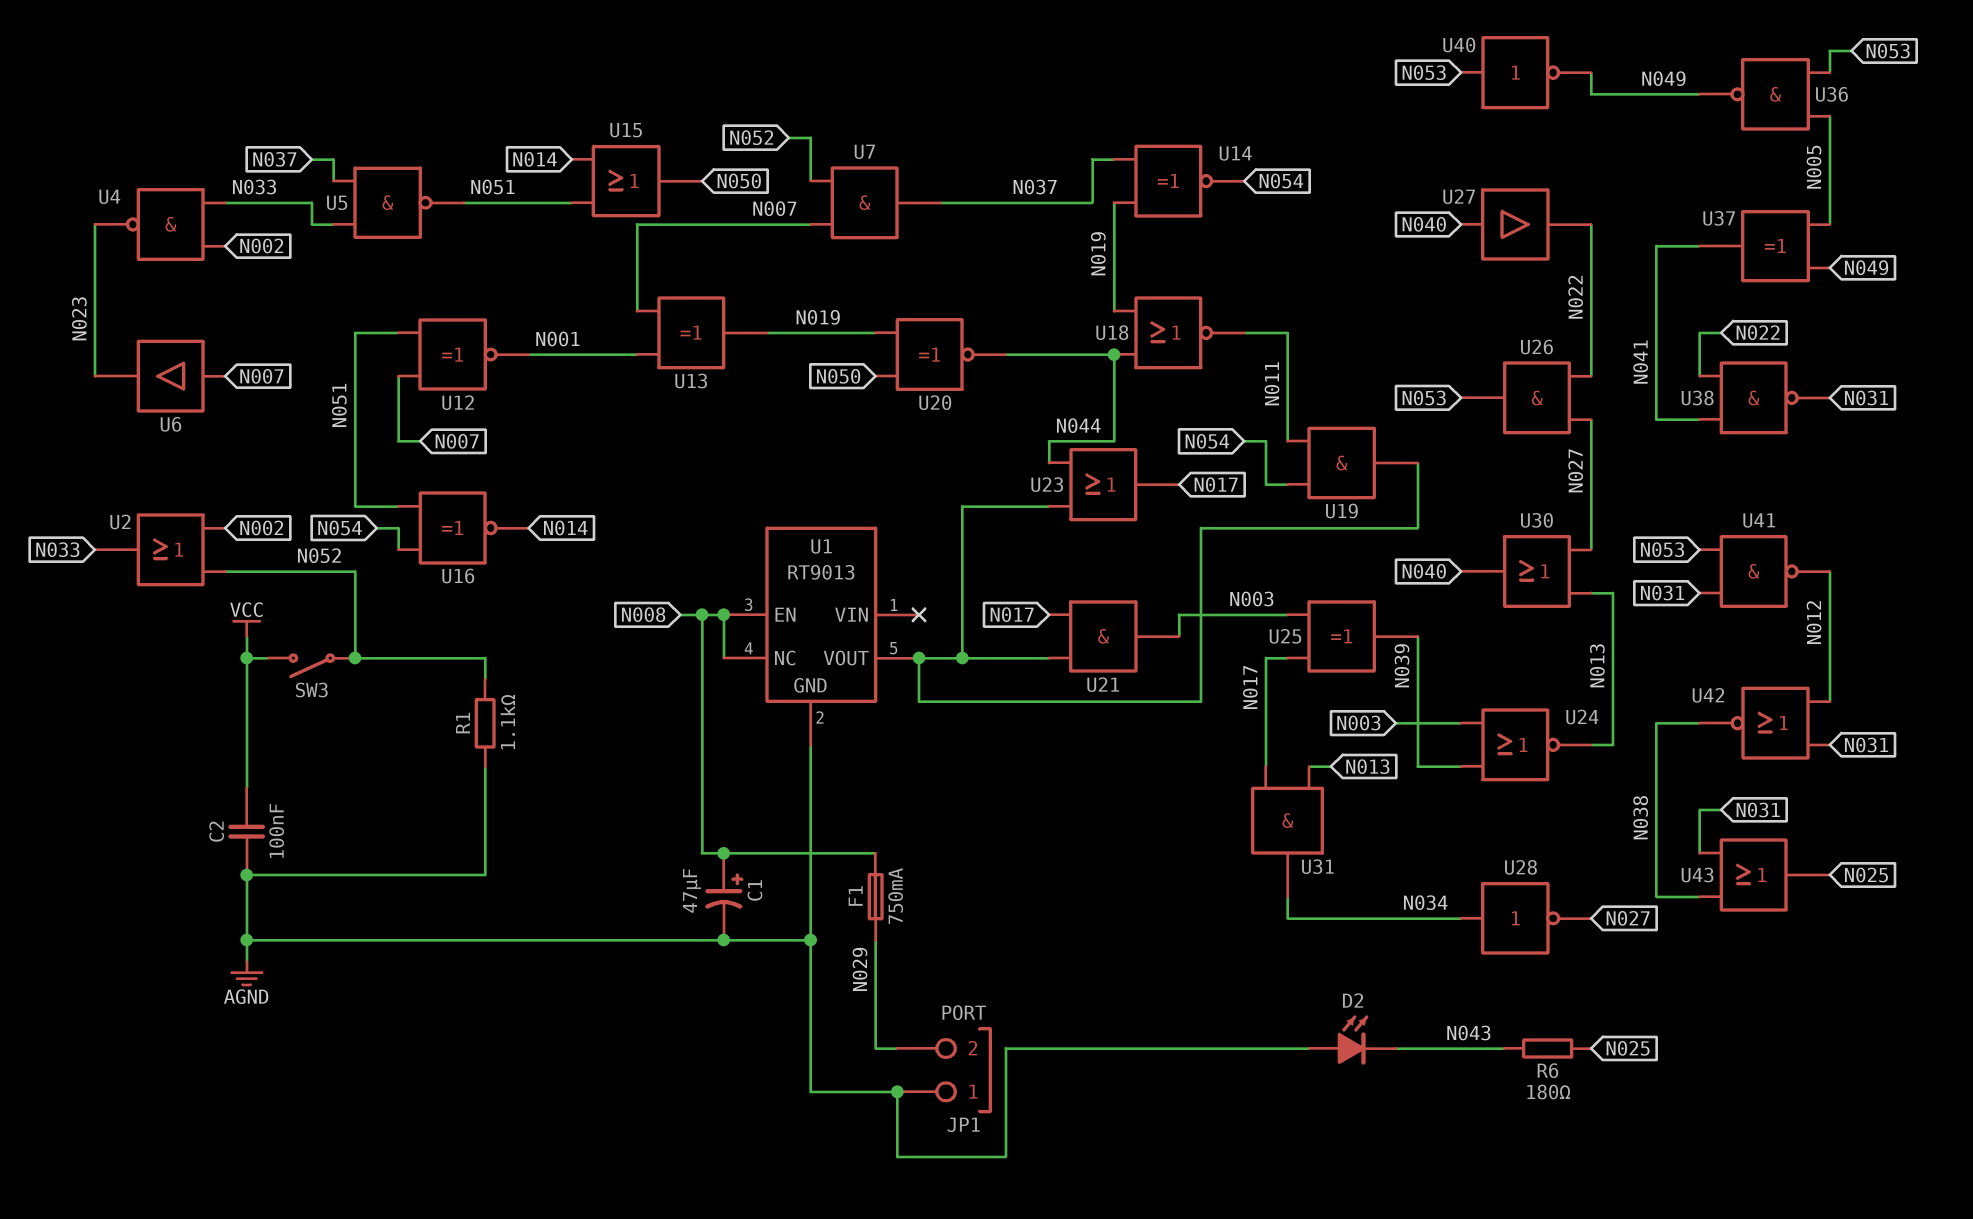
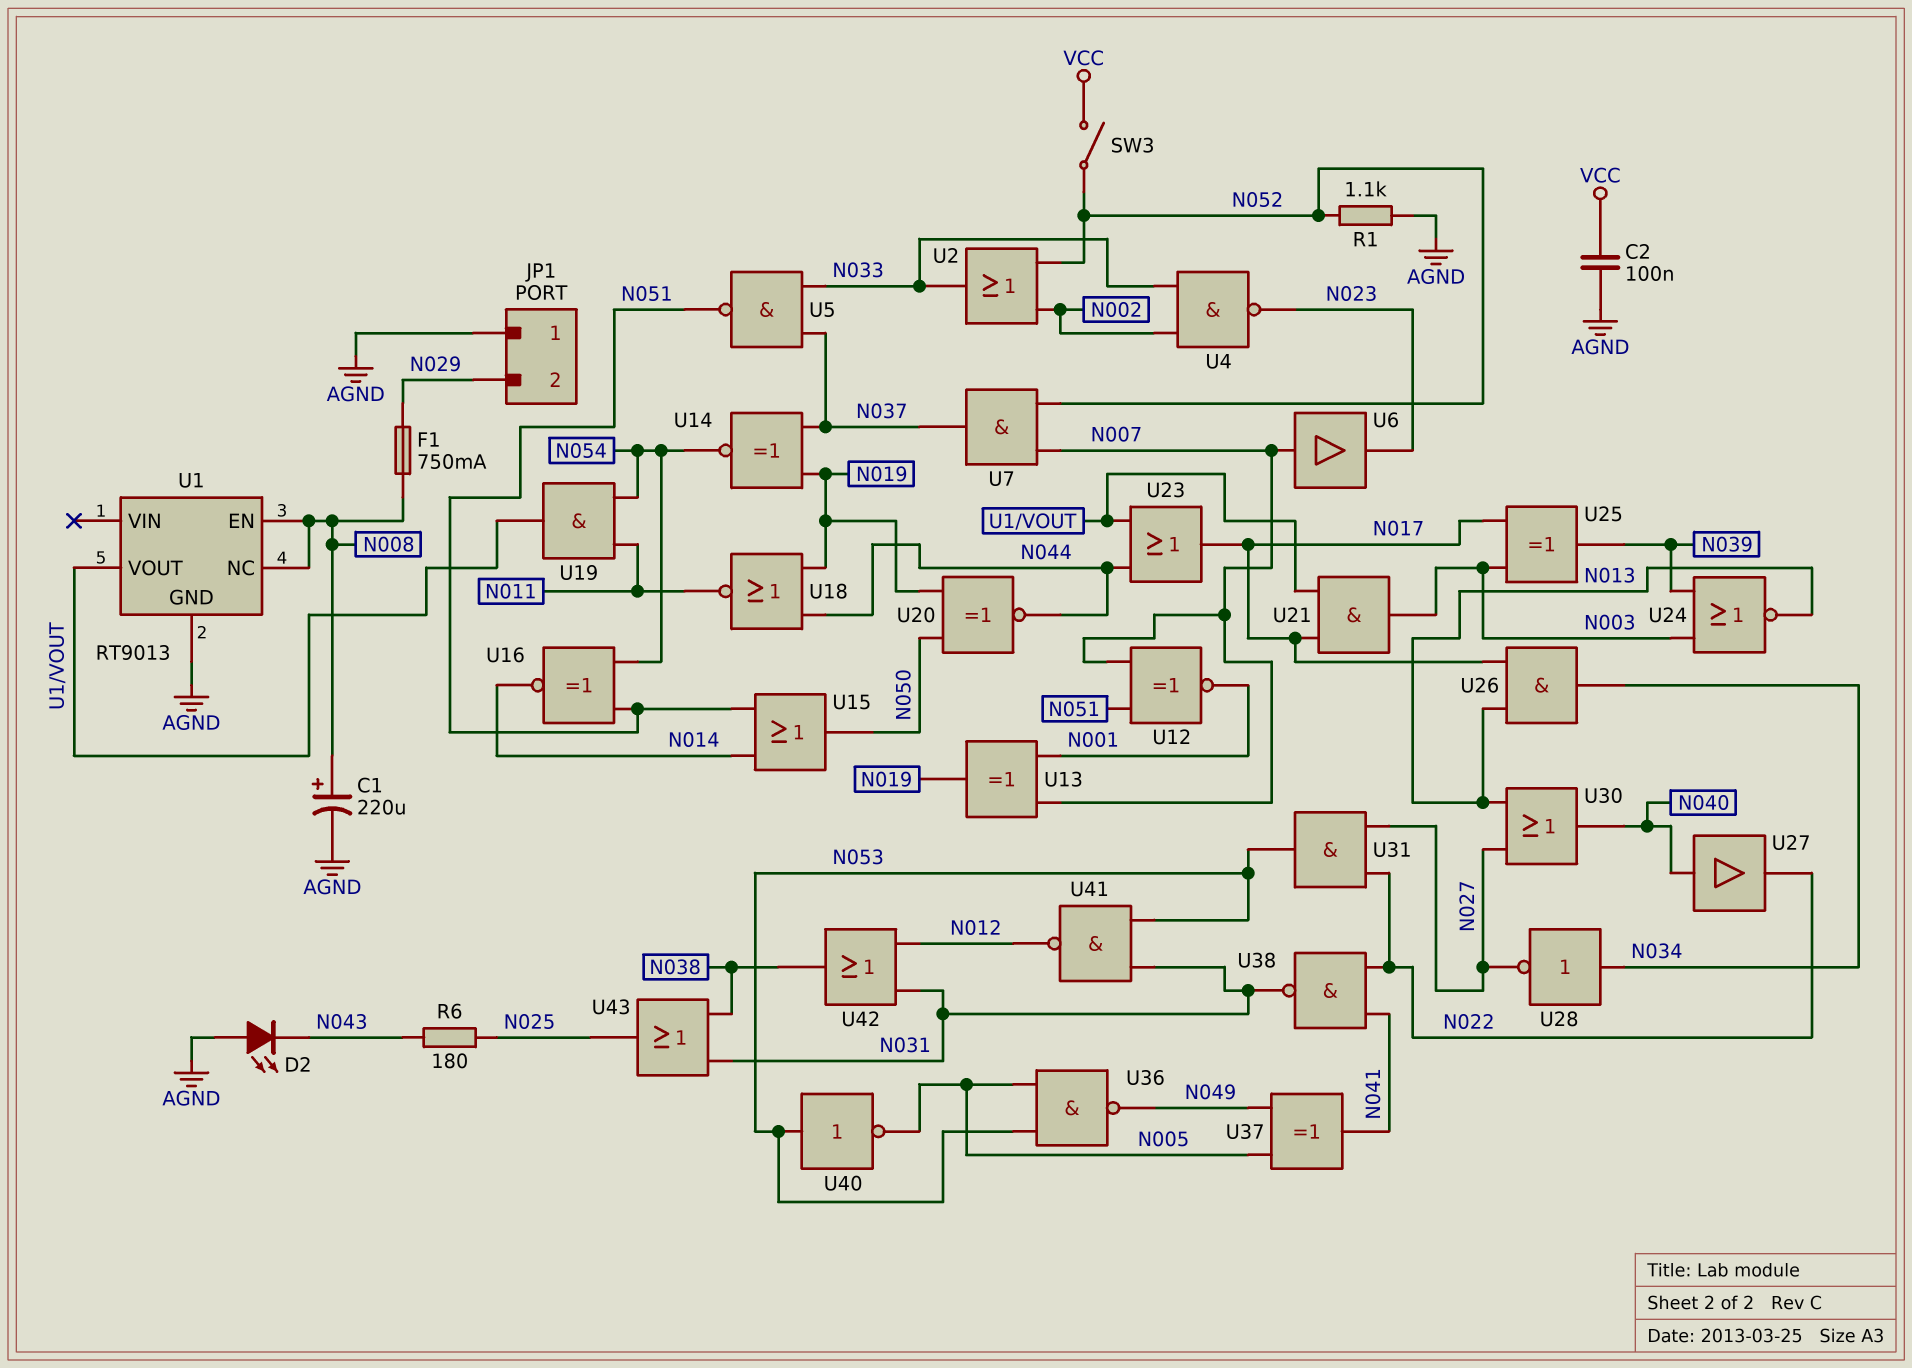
C1: 47uF (plus N008, minus AGND) -> 220uF (plus N008, minus AGND)
U26: AND (in N022, in N027, out N053) -> AND (in N013, in N017, out N034)
U31: AND (in N013, in N017, out N034) -> AND (in N022, in N027, out N053)
U40: NOT (in N053, out N049) -> NOT (in N053, out N005)
U42: NOR (in N012, in N031, out N038) -> OR (in N012, in N031, out N038)

